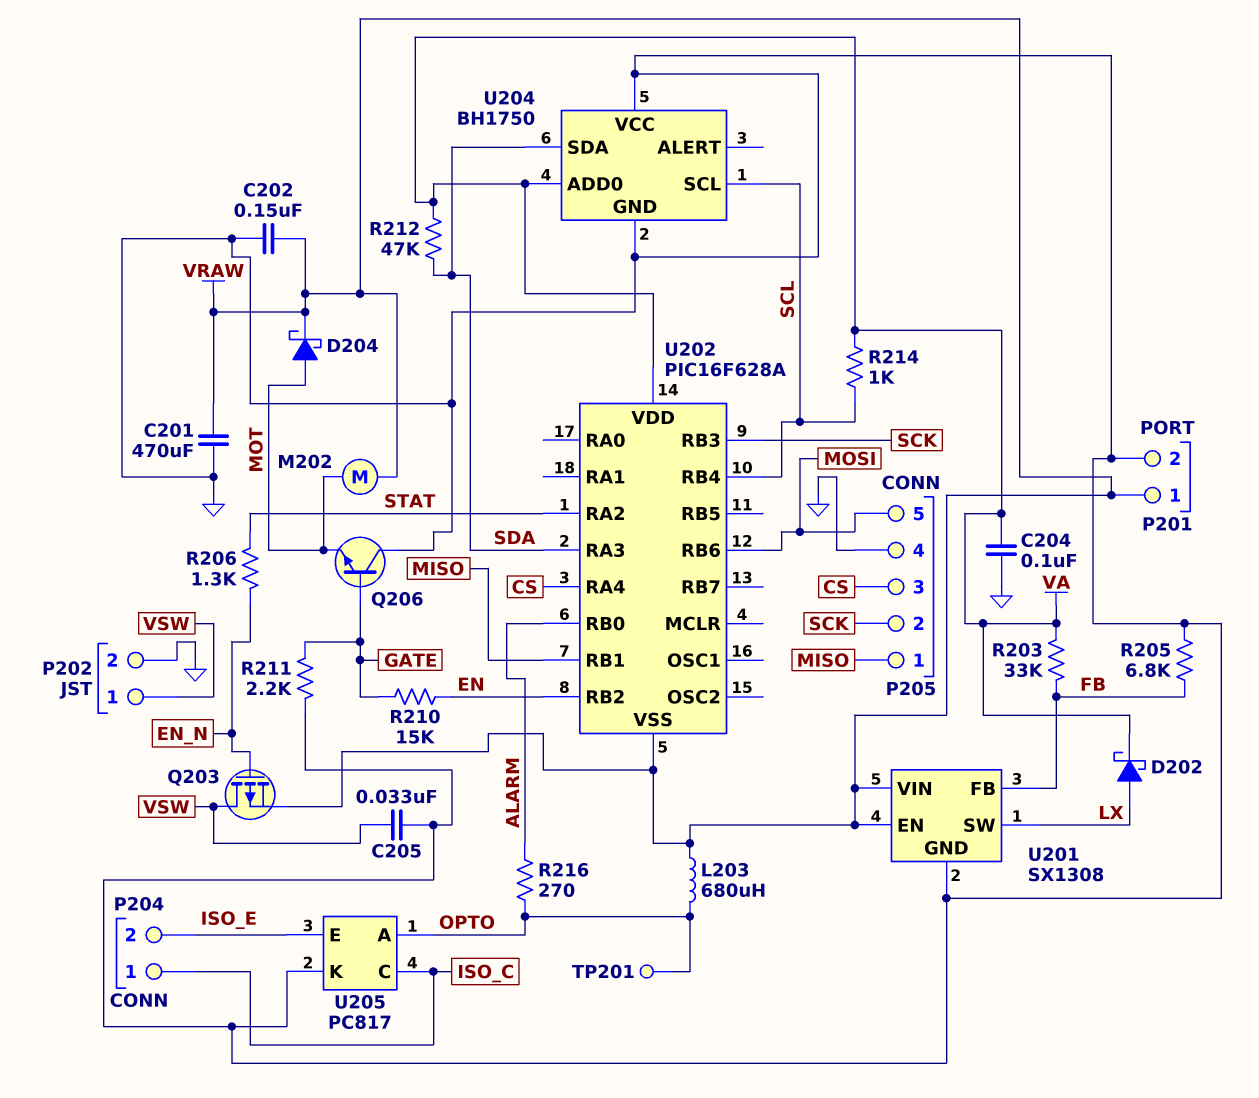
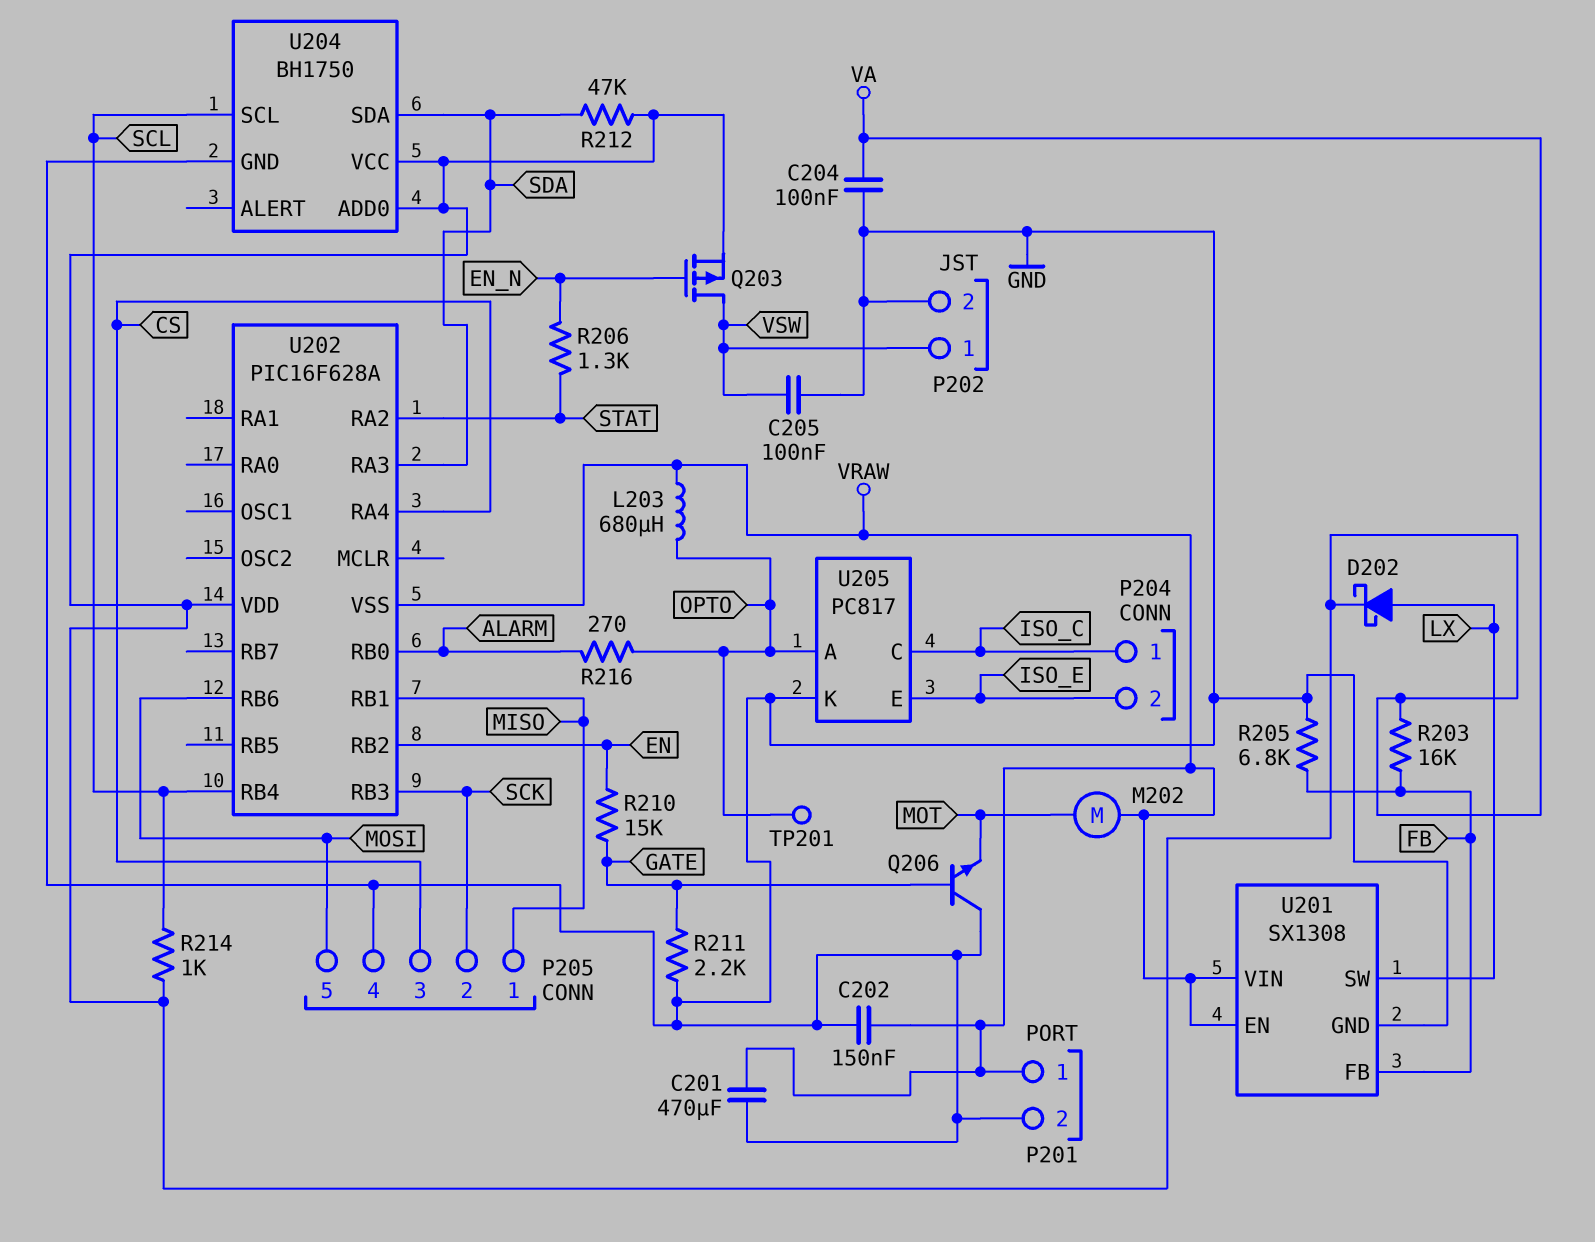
C205: 33nF (GND, VSW) -> 100nF (GND, VSW)
D204: schottky (A MOT, K VRAW) -> none
Q203: PMOS (G EN_N, D VSW, S VRAW) -> PMOS (G EN_N, D VSW, S VA)
R203: 33k (FB, VA) -> 16k (FB, VA)
U204 pin VCC: GND -> VA

